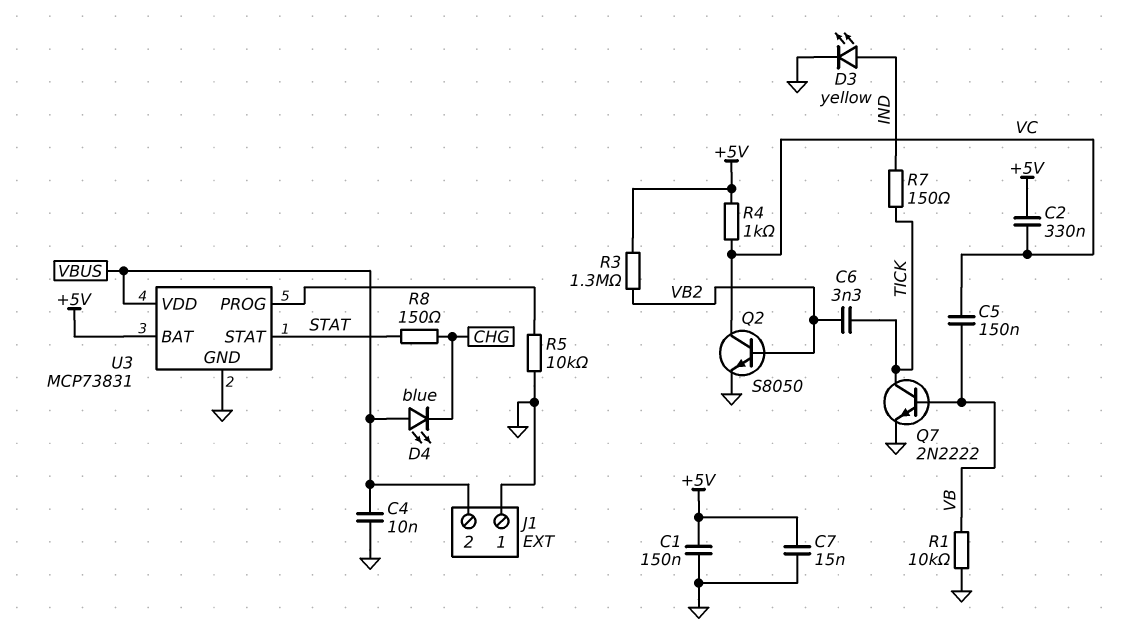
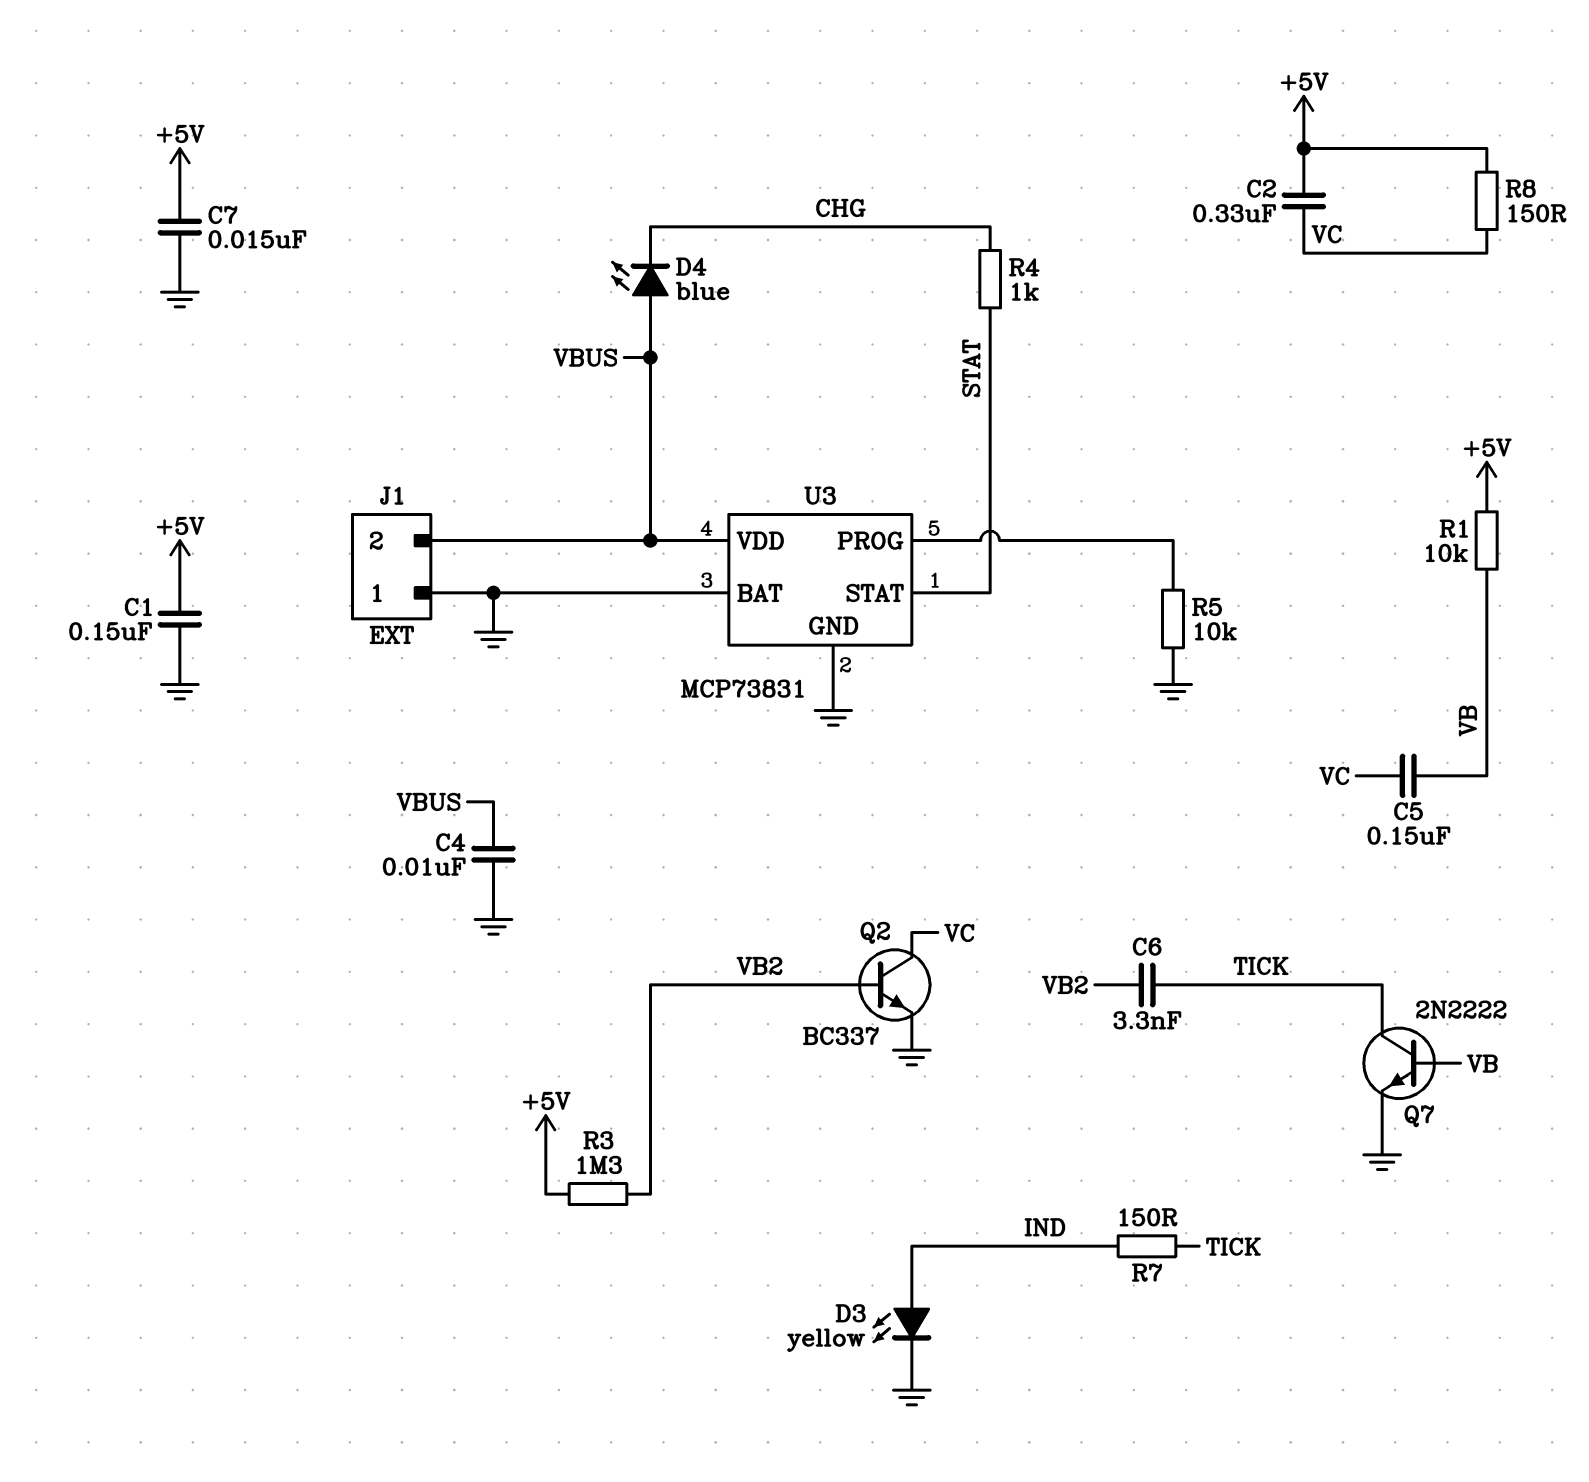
Q2: NPN S8050 (B VB2, C VC, E GND) -> NPN BC337 (B VB2, C VC, E GND)
R1: 10k (GND, VB) -> 10k (+5V, VB)
R4: 1k (+5V, VC) -> 1k (CHG, STAT)
R8: 150 (CHG, STAT) -> 150 (+5V, VC)
U3 pin BAT: +5V -> GND

